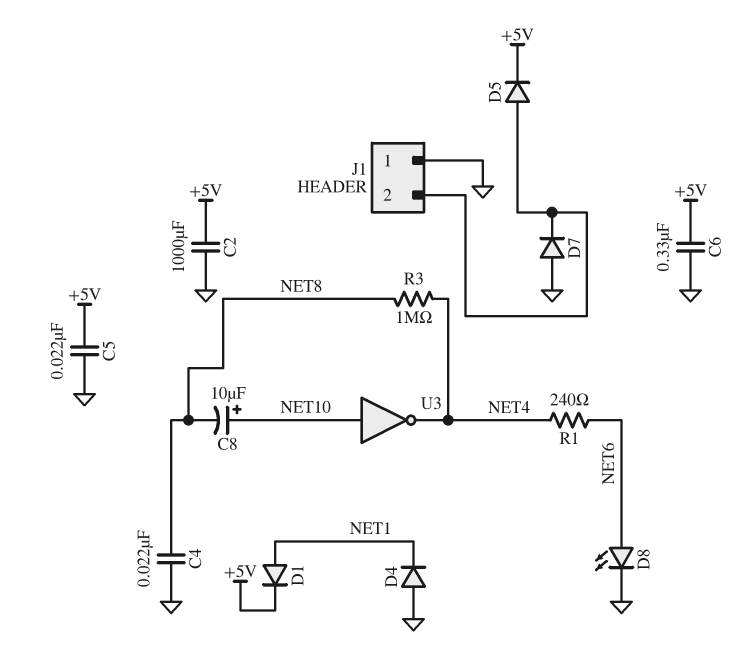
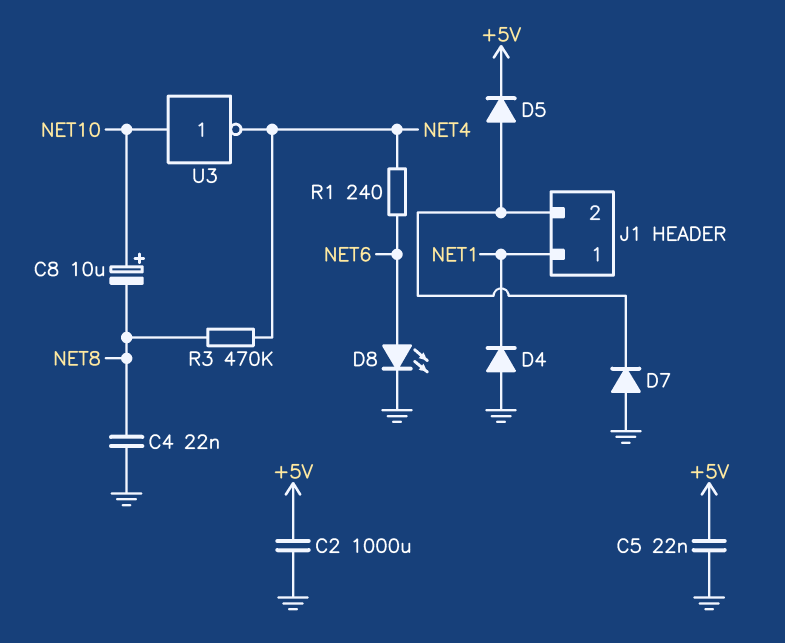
C6: 330nF (+5V, GND) -> none
D1: diode (A NET1, K +5V) -> none
J1 pin 1: GND -> NET1
R3: 1M (NET4, NET8) -> 470k (NET4, NET8)

